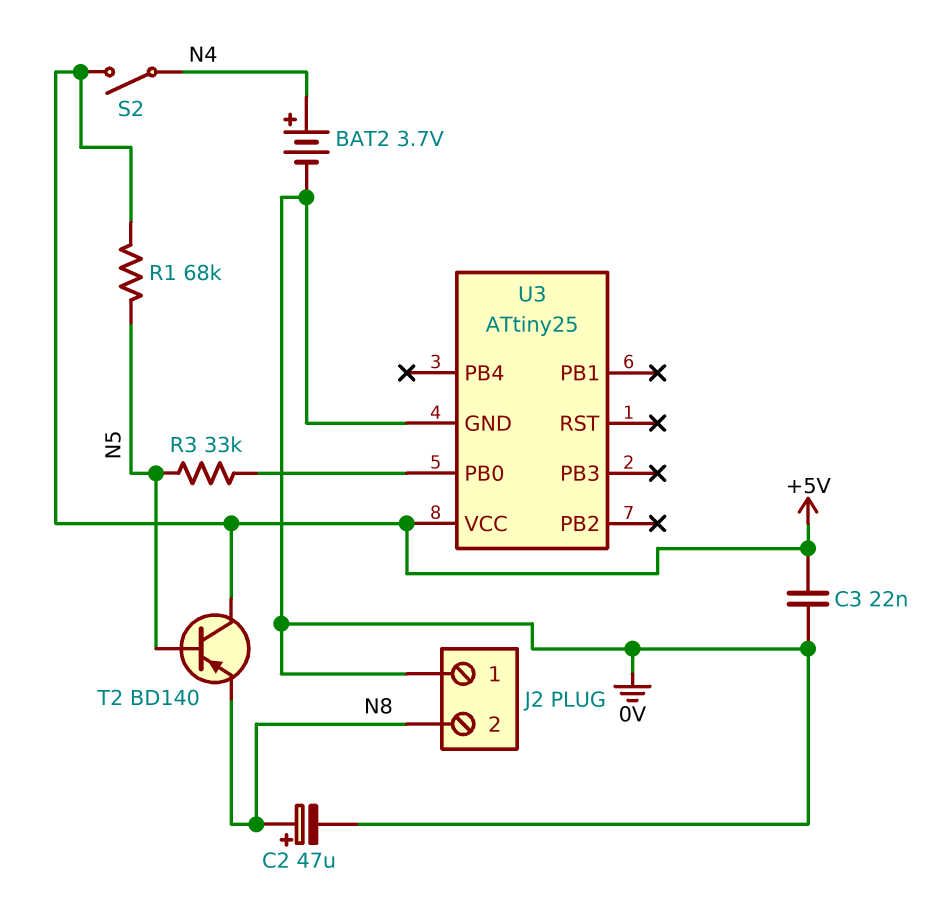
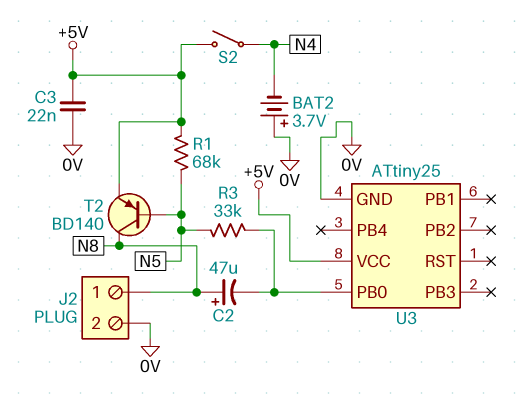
BAT2: 3.7V (plus N4, minus 0V) -> 3.7V (plus 0V, minus N4)
C2: 47uF (plus N8, minus 0V) -> 47uF (plus N8, minus U3/PB0)
J2 pin 1: 0V -> N8
J2 pin 2: N8 -> 0V
T2: PNP BD140 (B N5, C +5V, E N8) -> PNP BD140 (B N5, C N8, E +5V)

